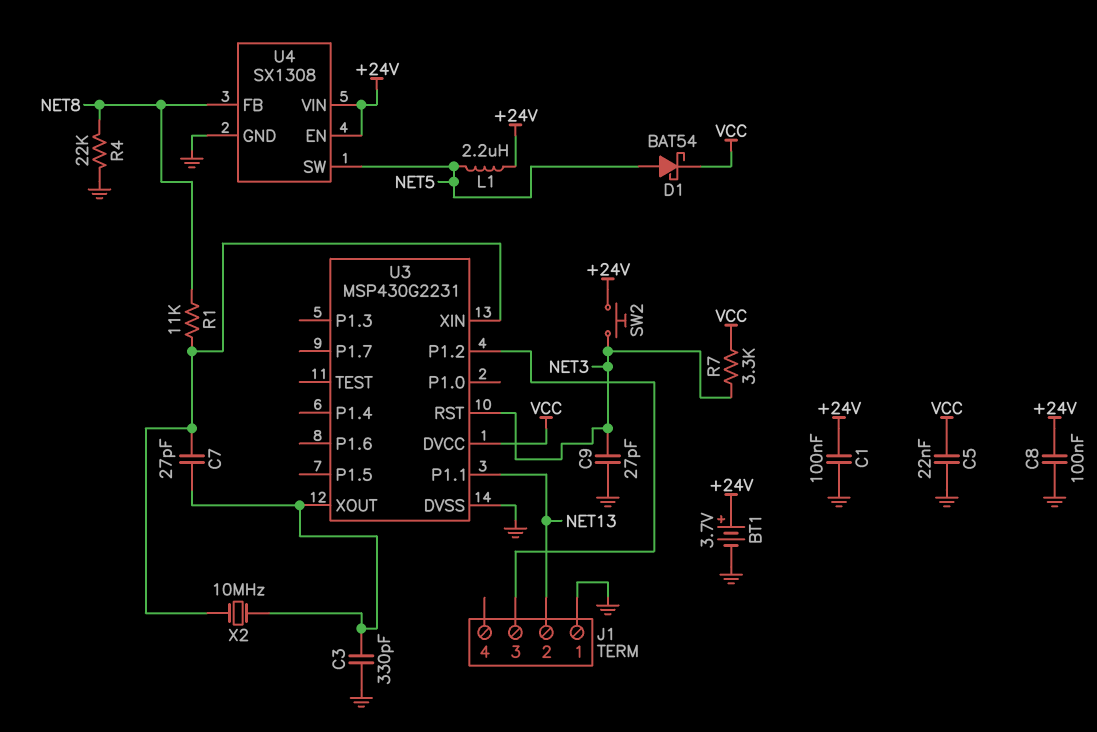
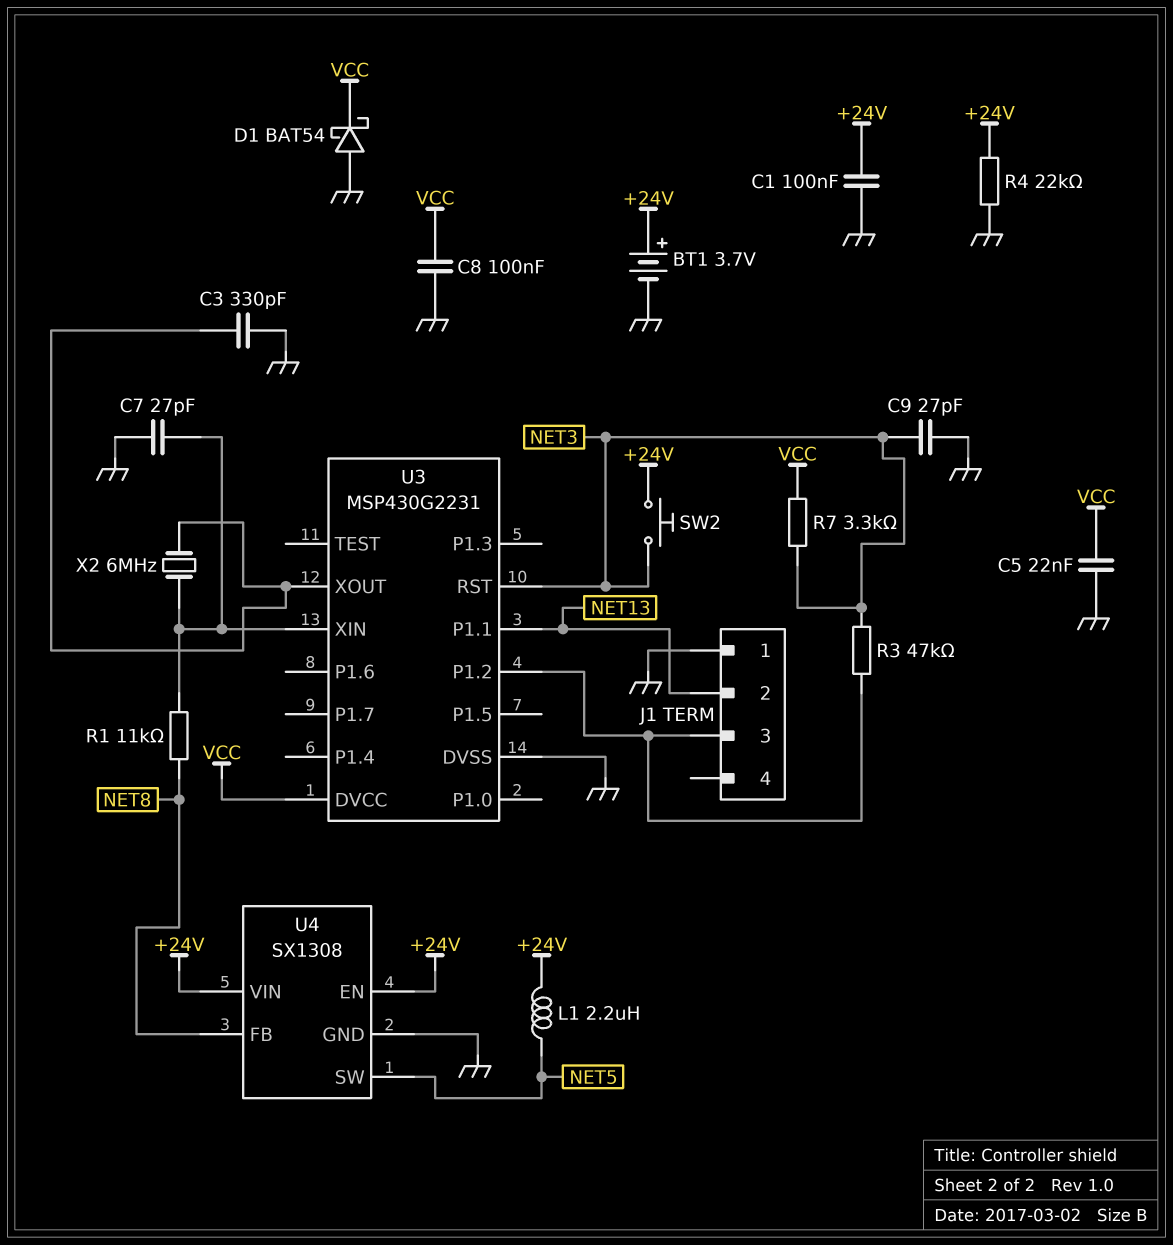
C7: 27pF (U3/XIN, U3/XOUT) -> 27pF (GND, U3/XIN)
C8: 100nF (+24V, GND) -> 100nF (GND, VCC)
D1: schottky BAT54 (A NET5, K VCC) -> schottky BAT54 (A GND, K VCC)
R3: none -> 47k (J1/3, NET3)
R4: 22k (GND, NET8) -> 22k (+24V, GND)
X2: 10MHz (U3/XIN, U3/XOUT) -> 6MHz (U3/XIN, U3/XOUT)

